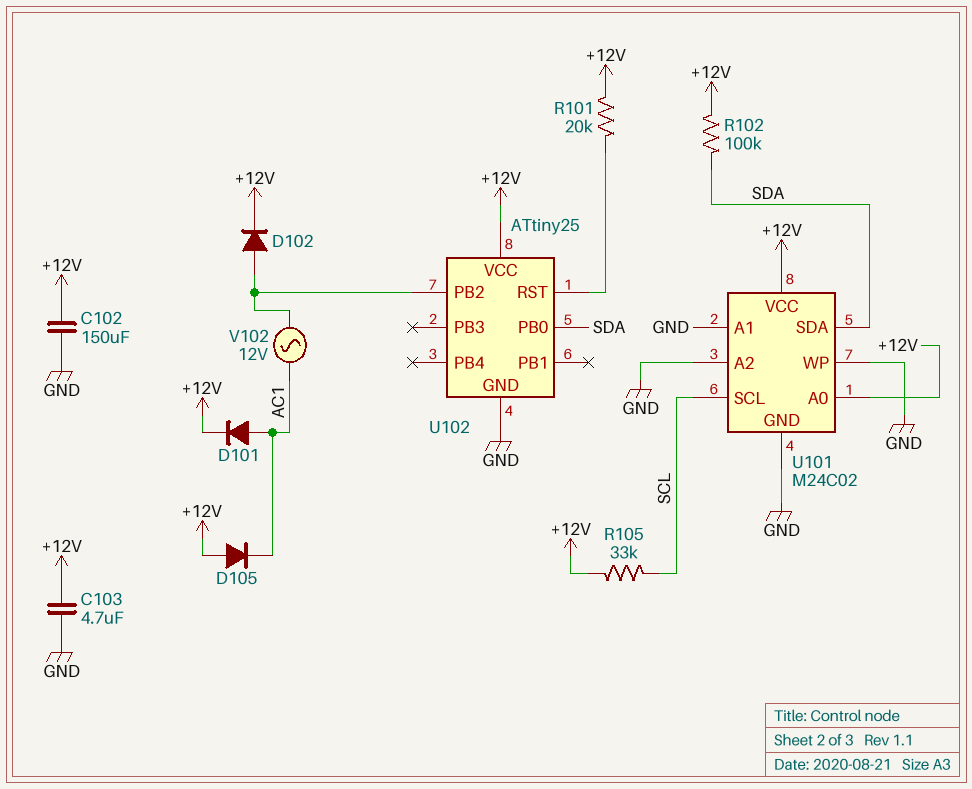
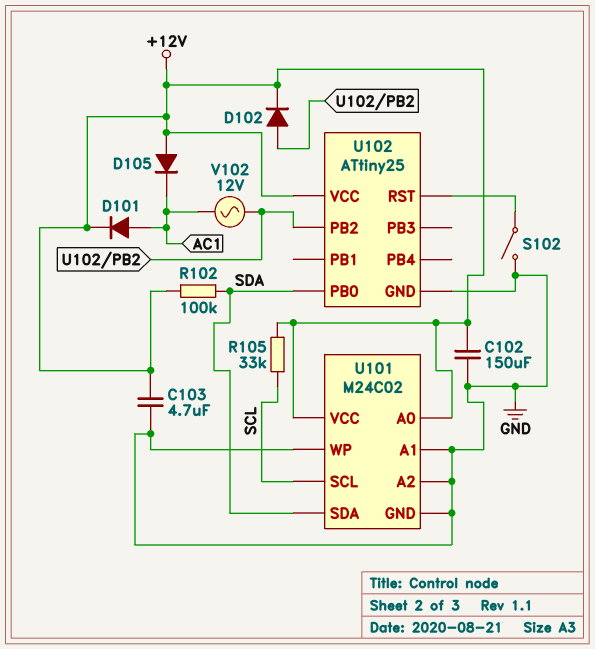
R101: 20k (+12V, U102/RST) -> none
S102: none -> switch (GND, U102/RST)

